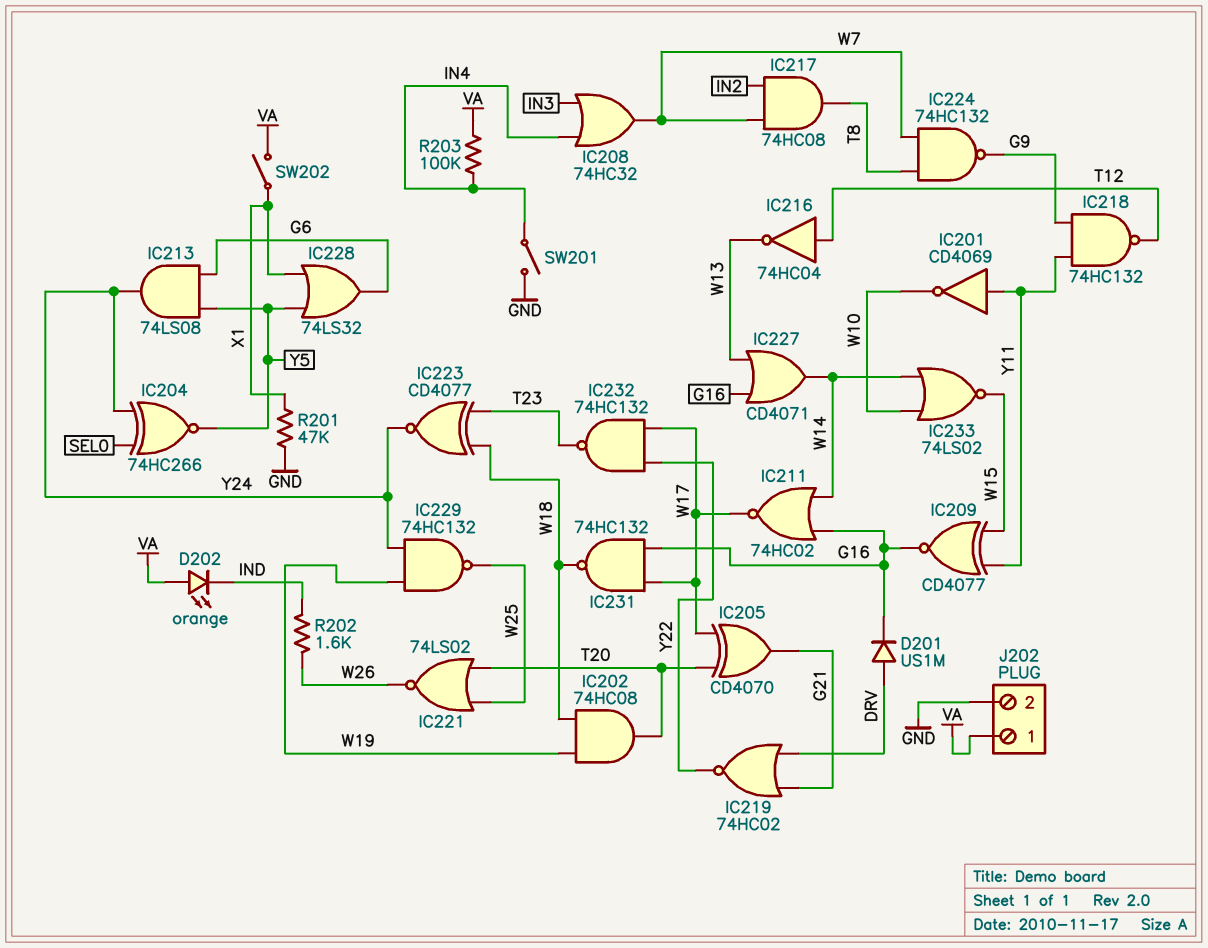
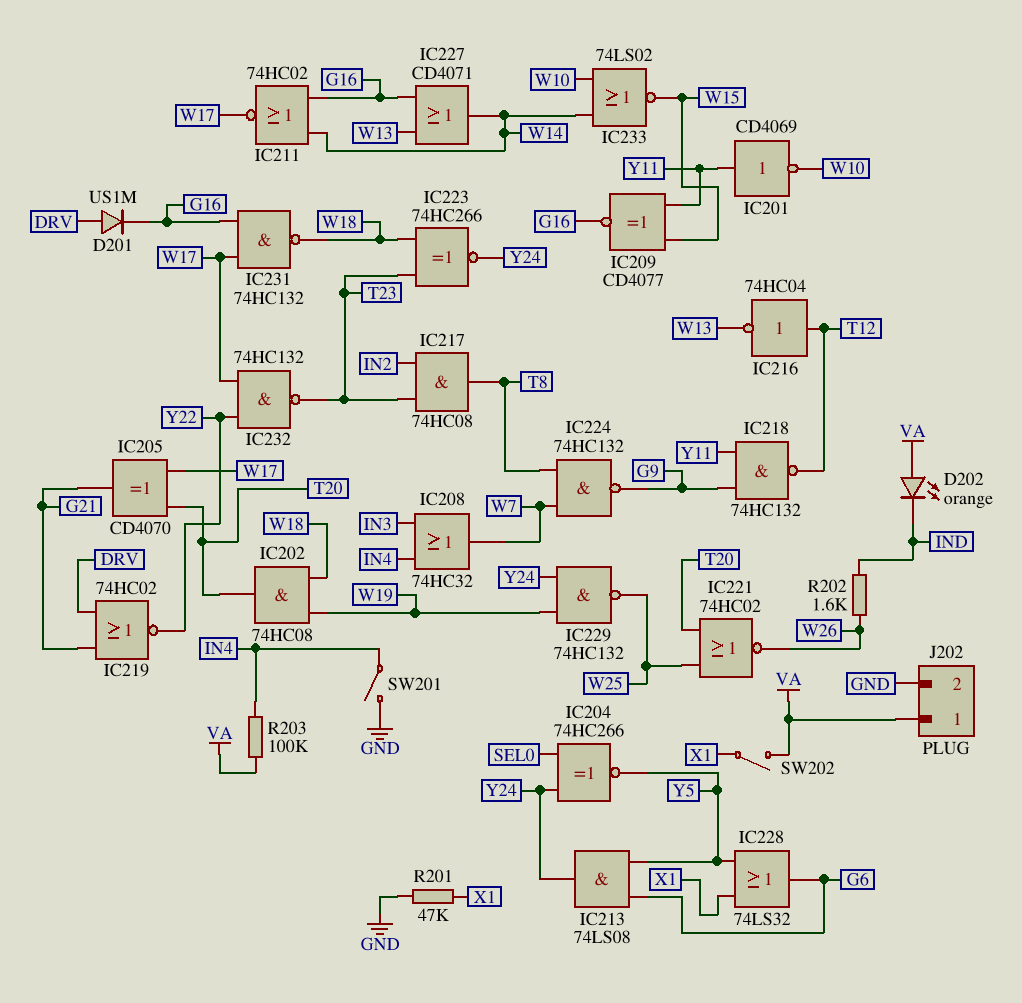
IC217: AND 74HC08 (in IN2, in W7, out T8) -> AND 74HC08 (in IN2, in T23, out T8)
IC221: NOR 74LS02 (in T20, in W25, out W26) -> NOR 74HC02 (in T20, in W25, out W26)
IC223: XNOR CD4077 (in T23, in W18, out Y24) -> XNOR 74HC266 (in T23, in W18, out Y24)

